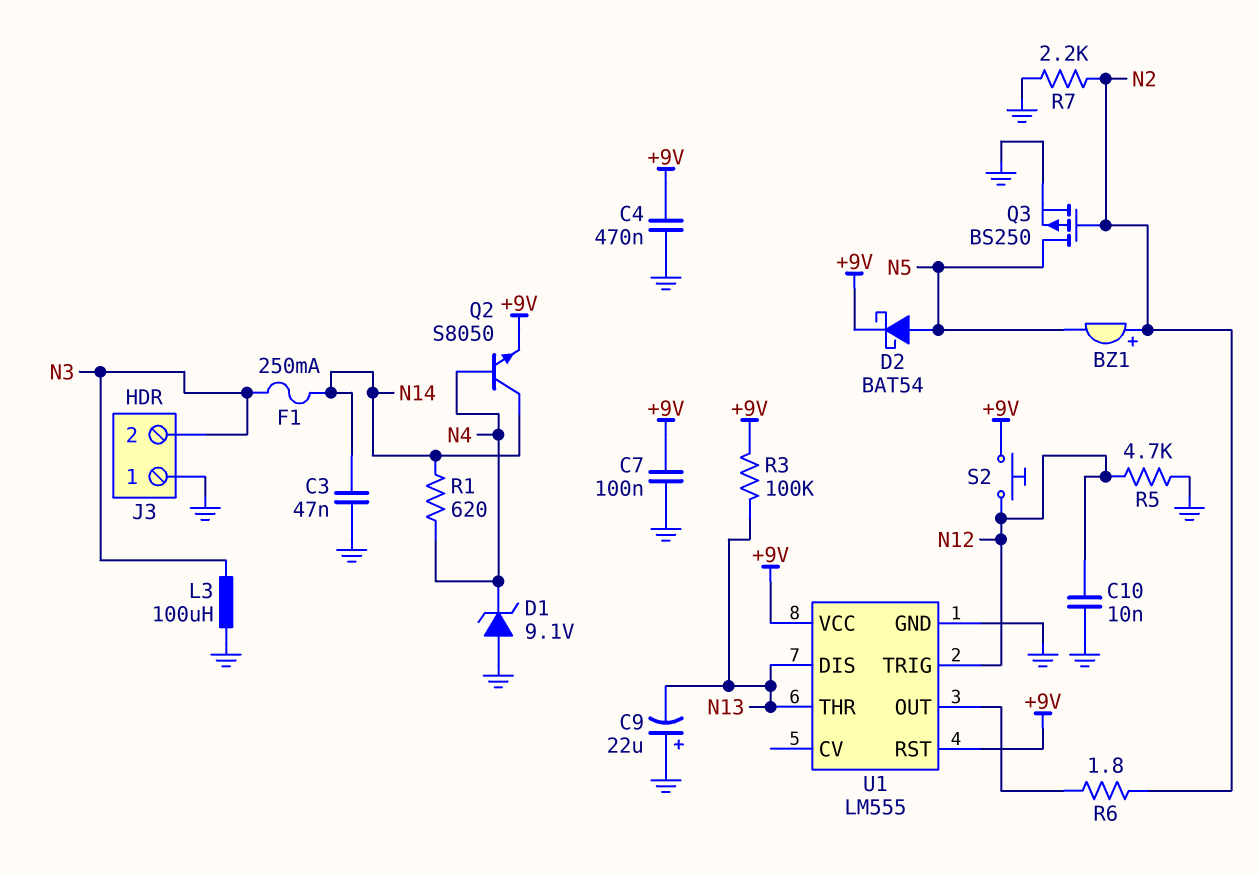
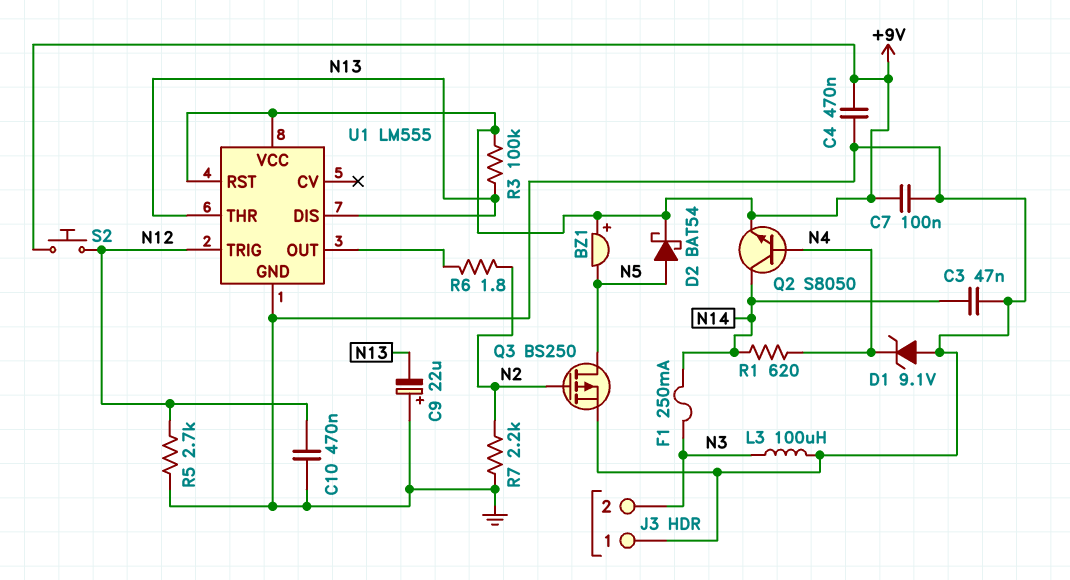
BZ1: buzzer (plus N2, minus N5) -> buzzer (plus +9V, minus N5)
C10: 10nF (GND, N12) -> 470nF (GND, N12)
R5: 4.7k (GND, N12) -> 2.7k (GND, N12)

